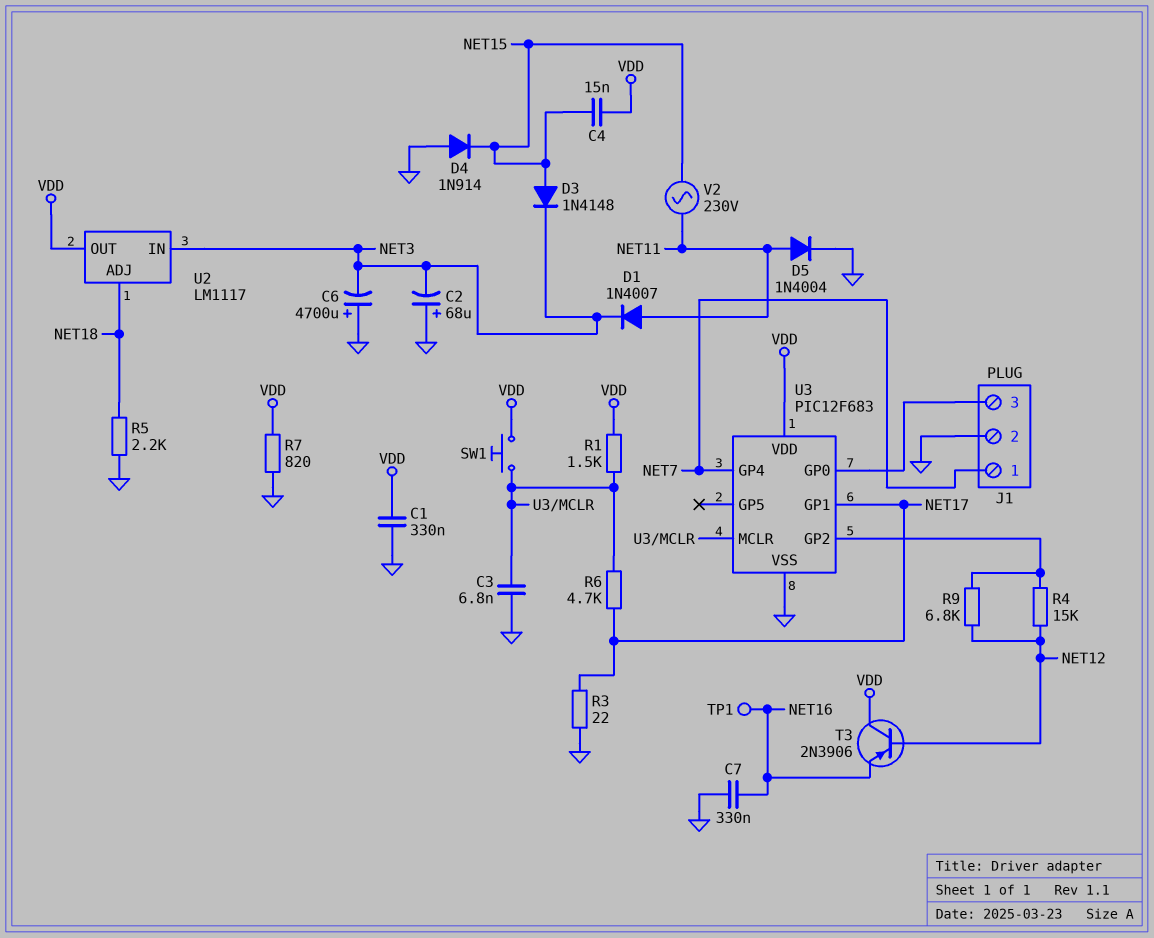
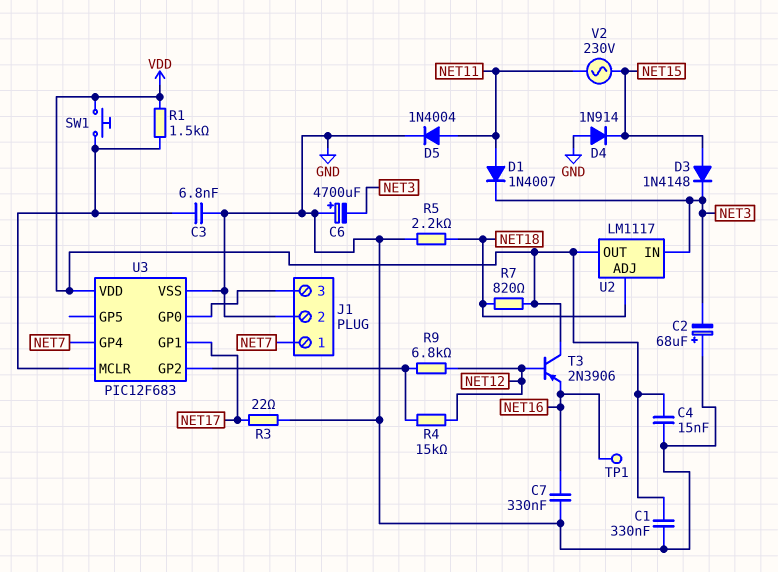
C4: 15nF (NET15, VDD) -> 15nF (GND, VDD)
R6: 4.7k (NET17, U3/MCLR) -> none
R7: 820 (GND, VDD) -> 820 (NET18, VDD)

